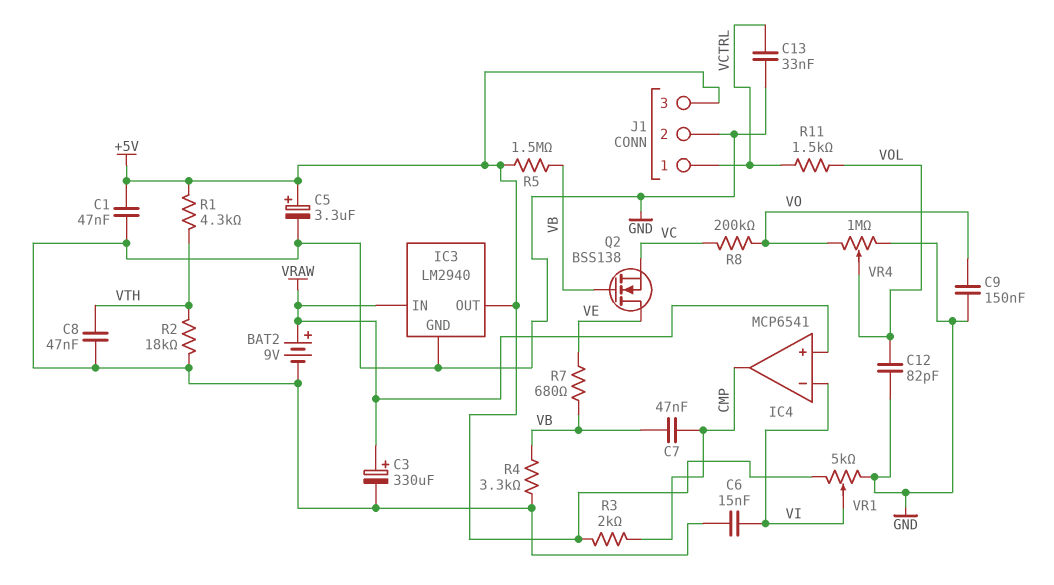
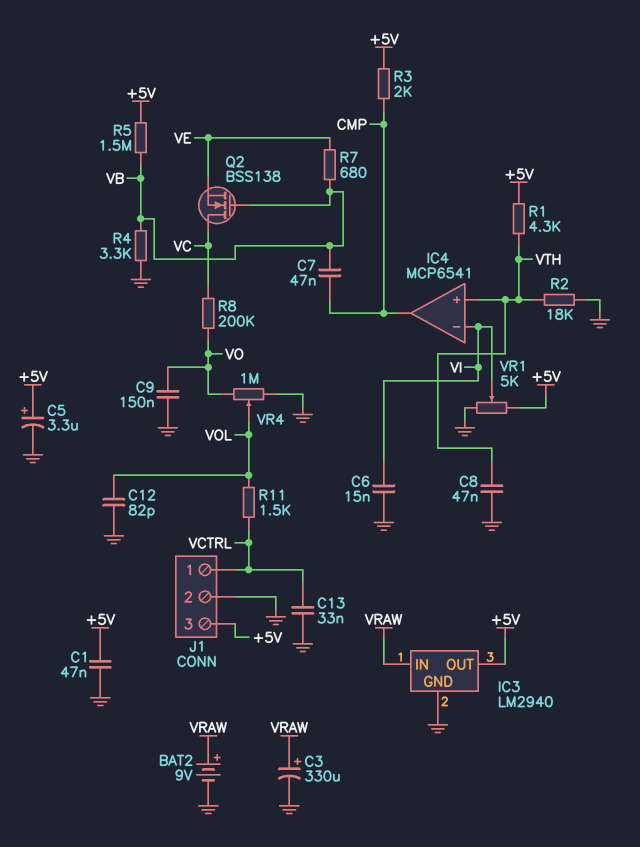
IC4 pin in+: VRAW -> VTH
Q2: NMOS BSS138 (G VB, D VE, S VC) -> NMOS BSS138 (G VB, D VC, S VE)

